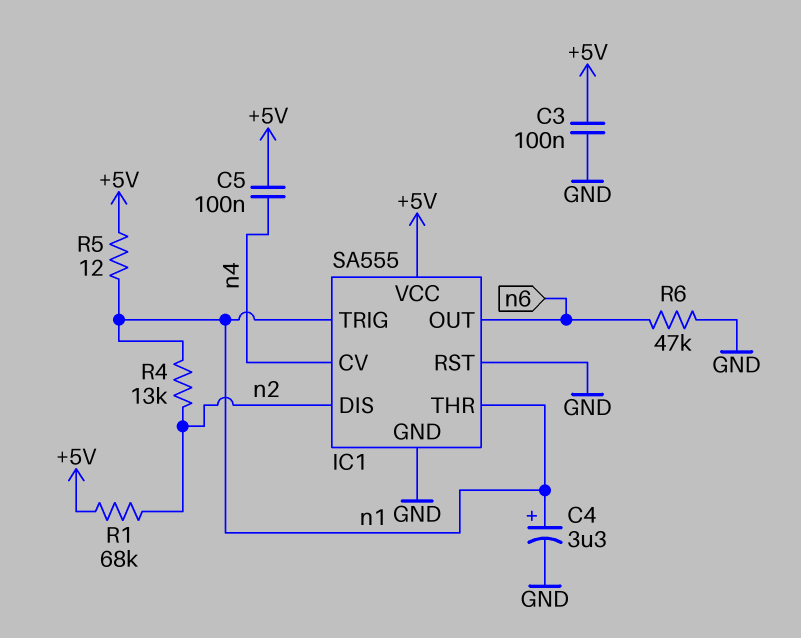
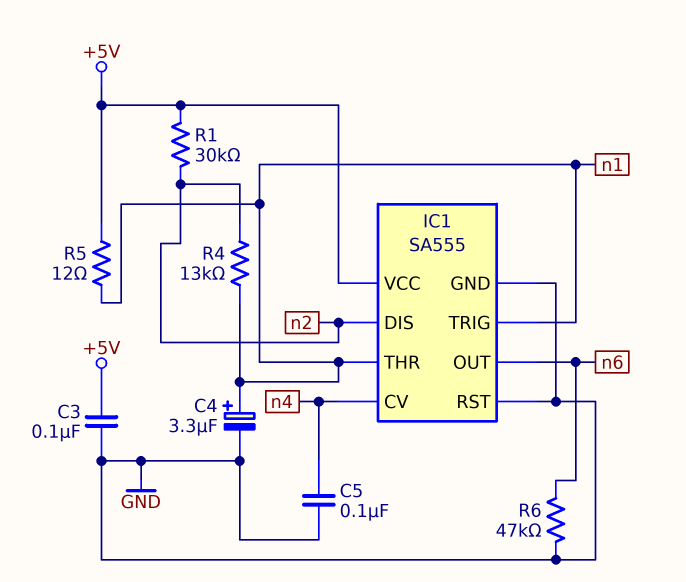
C5: 100nF (+5V, n4) -> 100nF (GND, n4)
R1: 68k (+5V, n2) -> 30k (+5V, n2)

